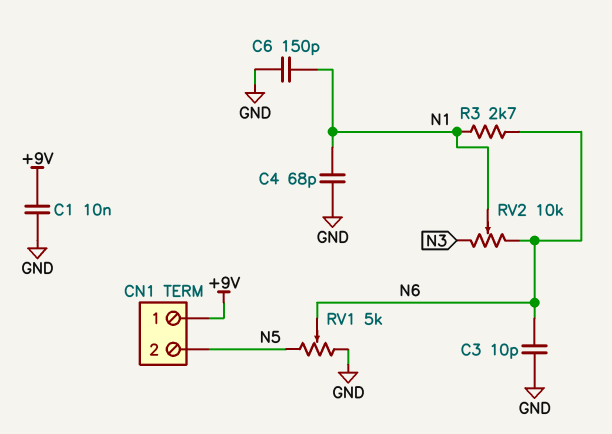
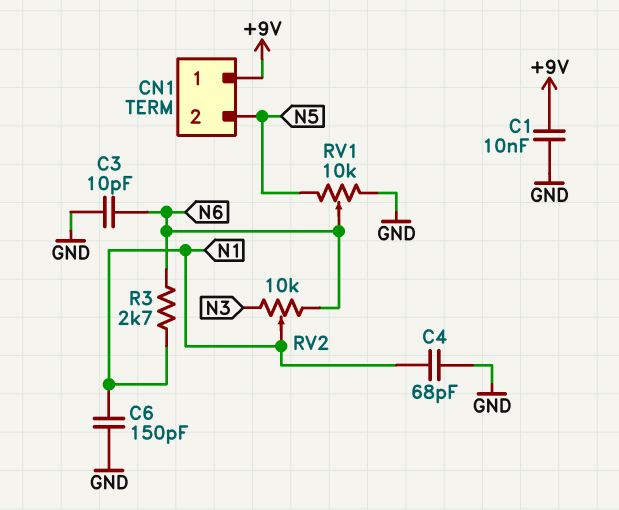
RV1: 5k (GND, N5, wiper N6) -> 10k (GND, N5, wiper N6)

